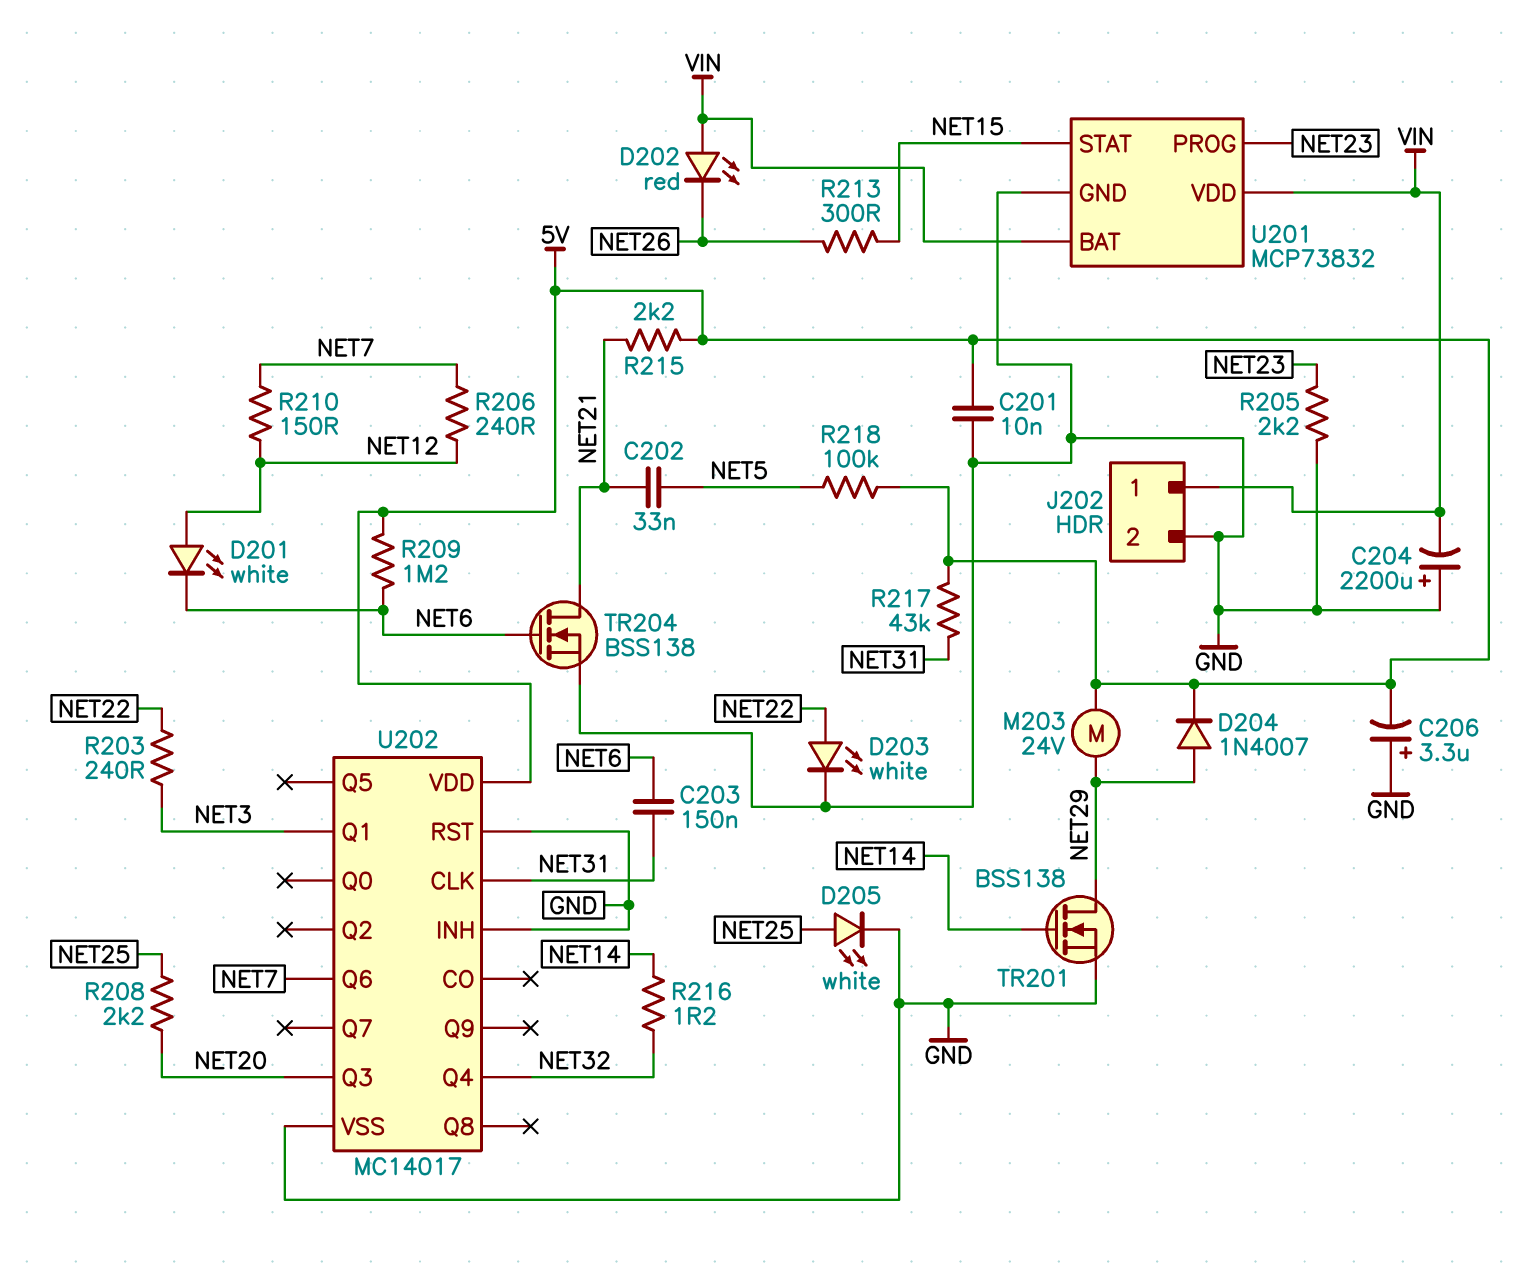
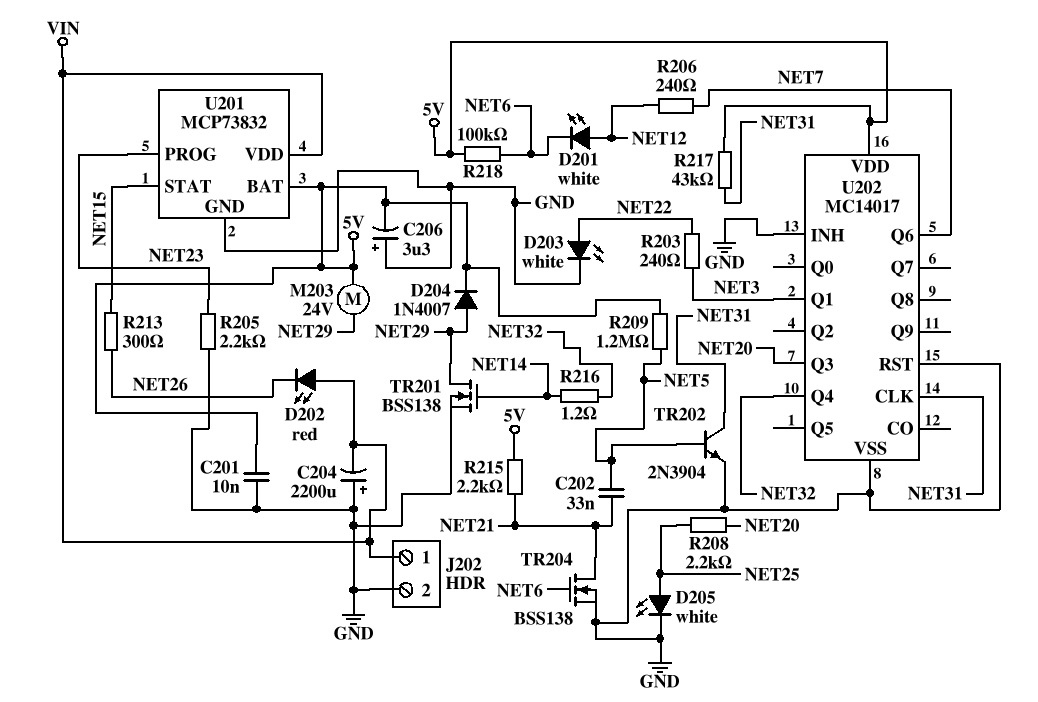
C203: 150nF (NET6, NET31) -> none
R209: 1.2M (5V, NET6) -> 1.2M (5V, NET5)
R210: 150 (NET7, NET12) -> none
R218: 100k (5V, NET5) -> 100k (5V, NET6)
TR202: none -> NPN 2N3904 (B NET5, C NET31, E GND)
U201 pin BAT: VIN -> 5V

